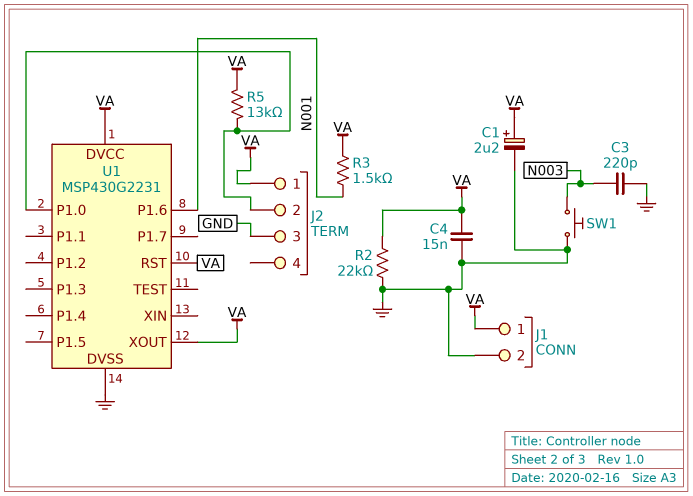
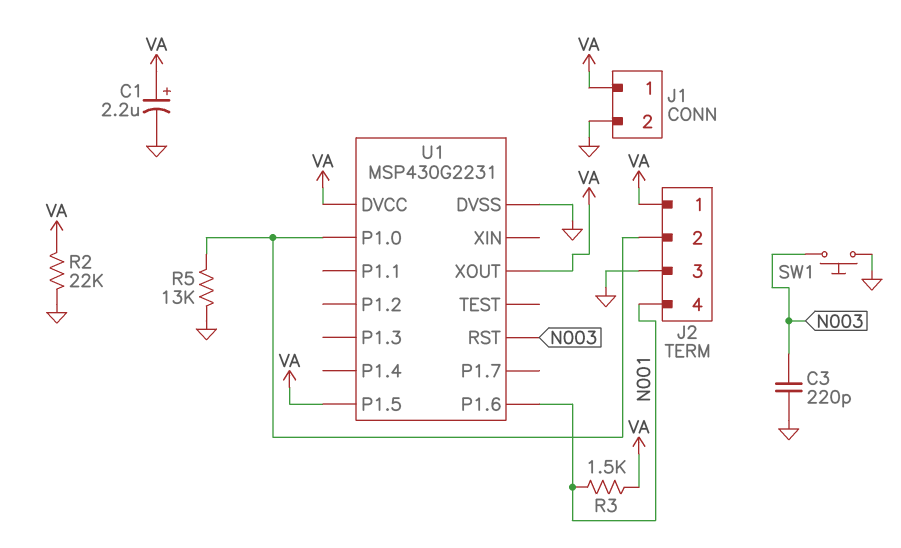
C4: 15nF (GND, VA) -> none
J2 pin 4: none -> N001
R5: 13k (J2/2, VA) -> 13k (GND, J2/2)
U1 pin P1.5: none -> VA
U1 pin RST: VA -> N003

